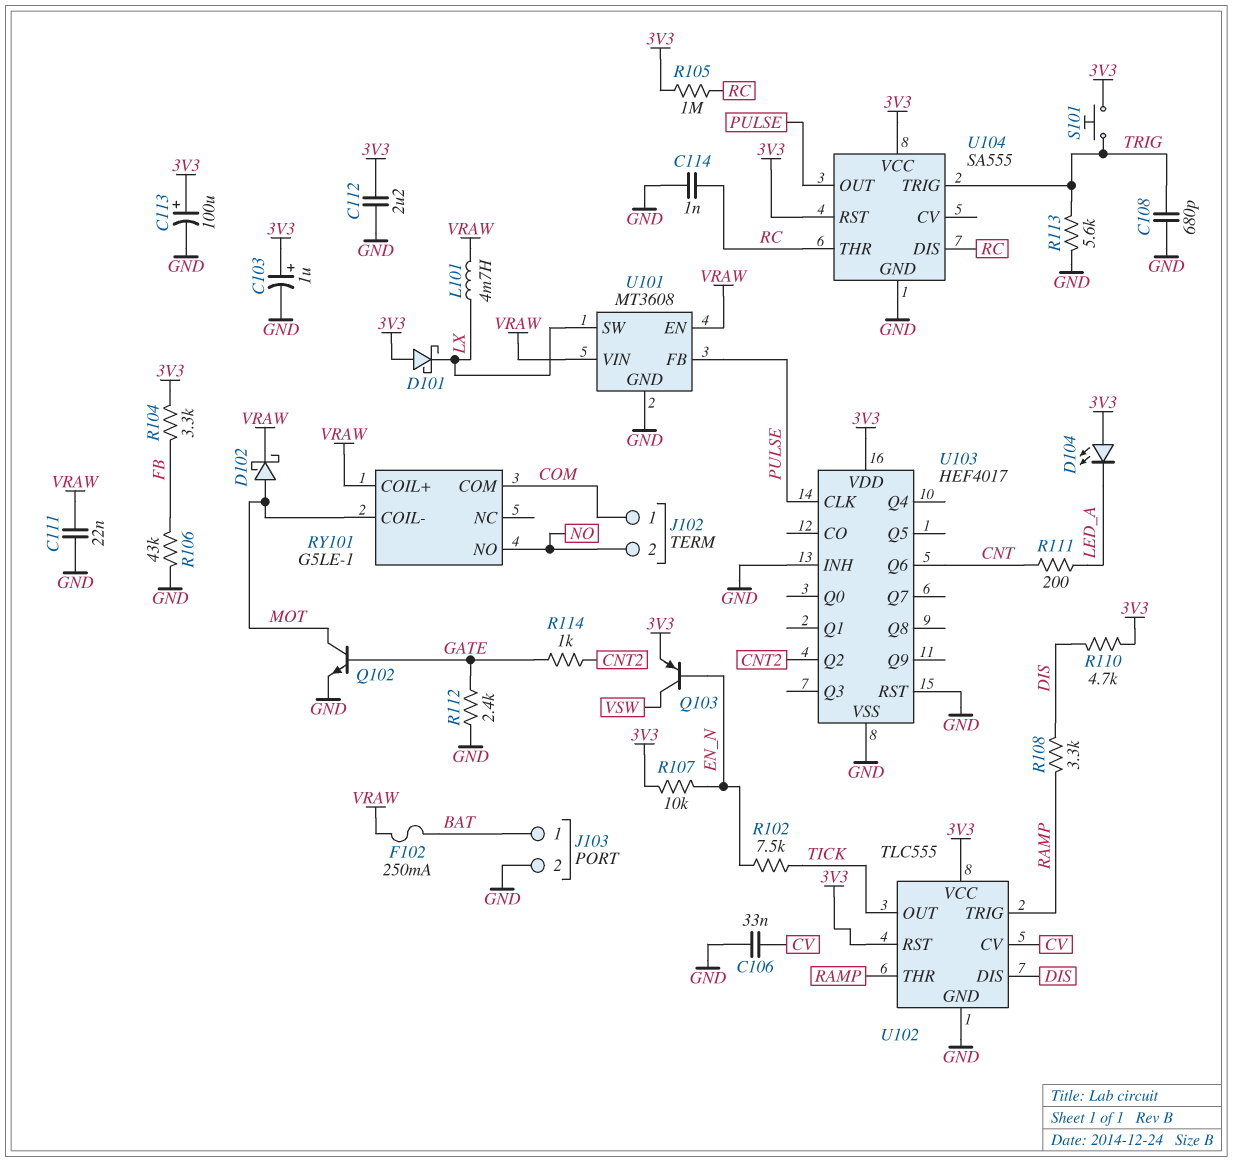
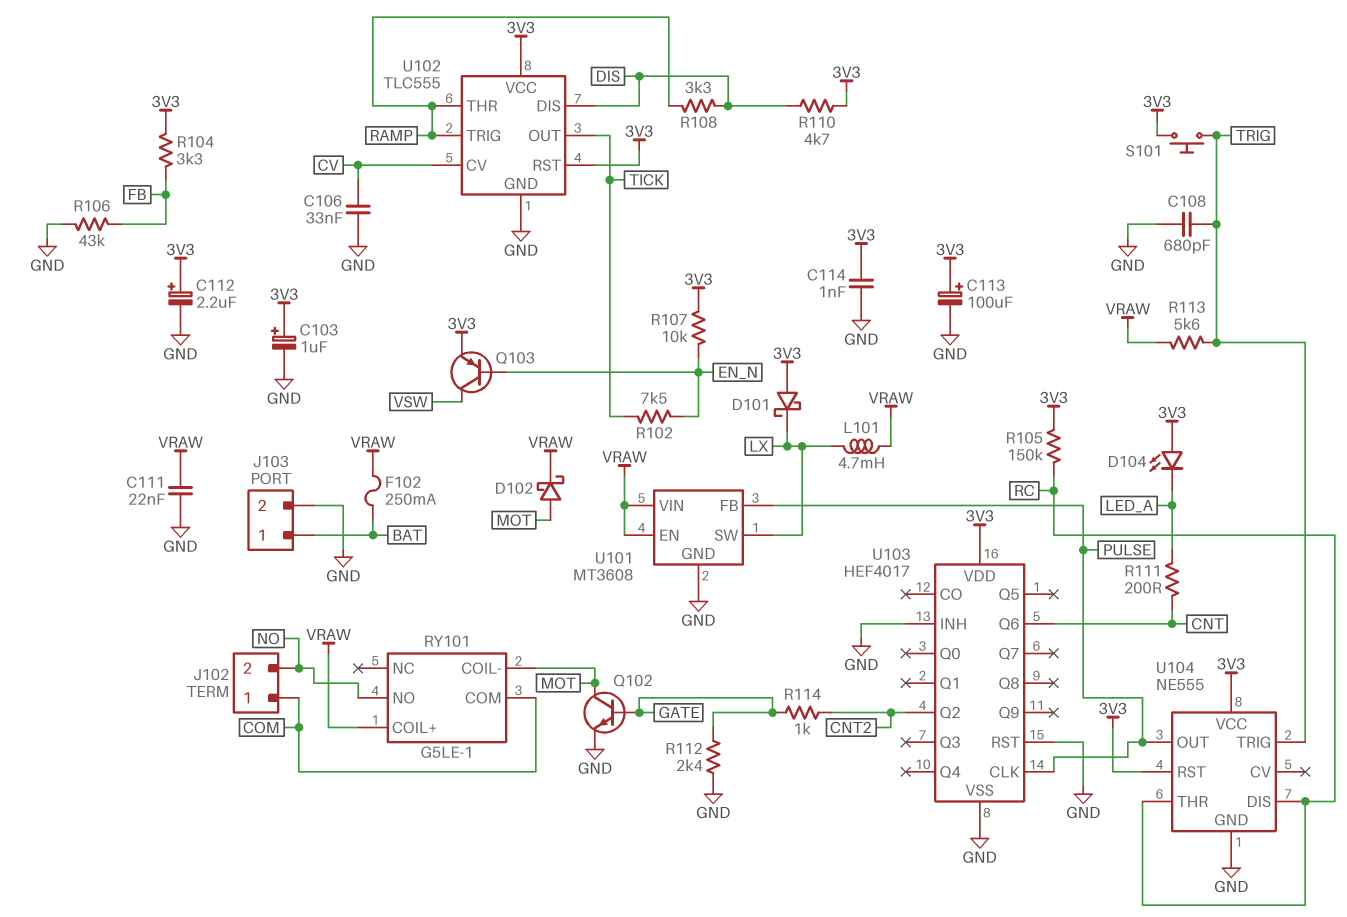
C112: 2.2uF (3V3, GND) -> 2.2uF (plus 3V3, minus GND)
C114: 1nF (GND, RC) -> 1nF (3V3, GND)
R105: 1M (3V3, RC) -> 150k (3V3, RC)
R113: 5.6k (GND, TRIG) -> 5.6k (TRIG, VRAW)
U104: SA555 -> NE555

